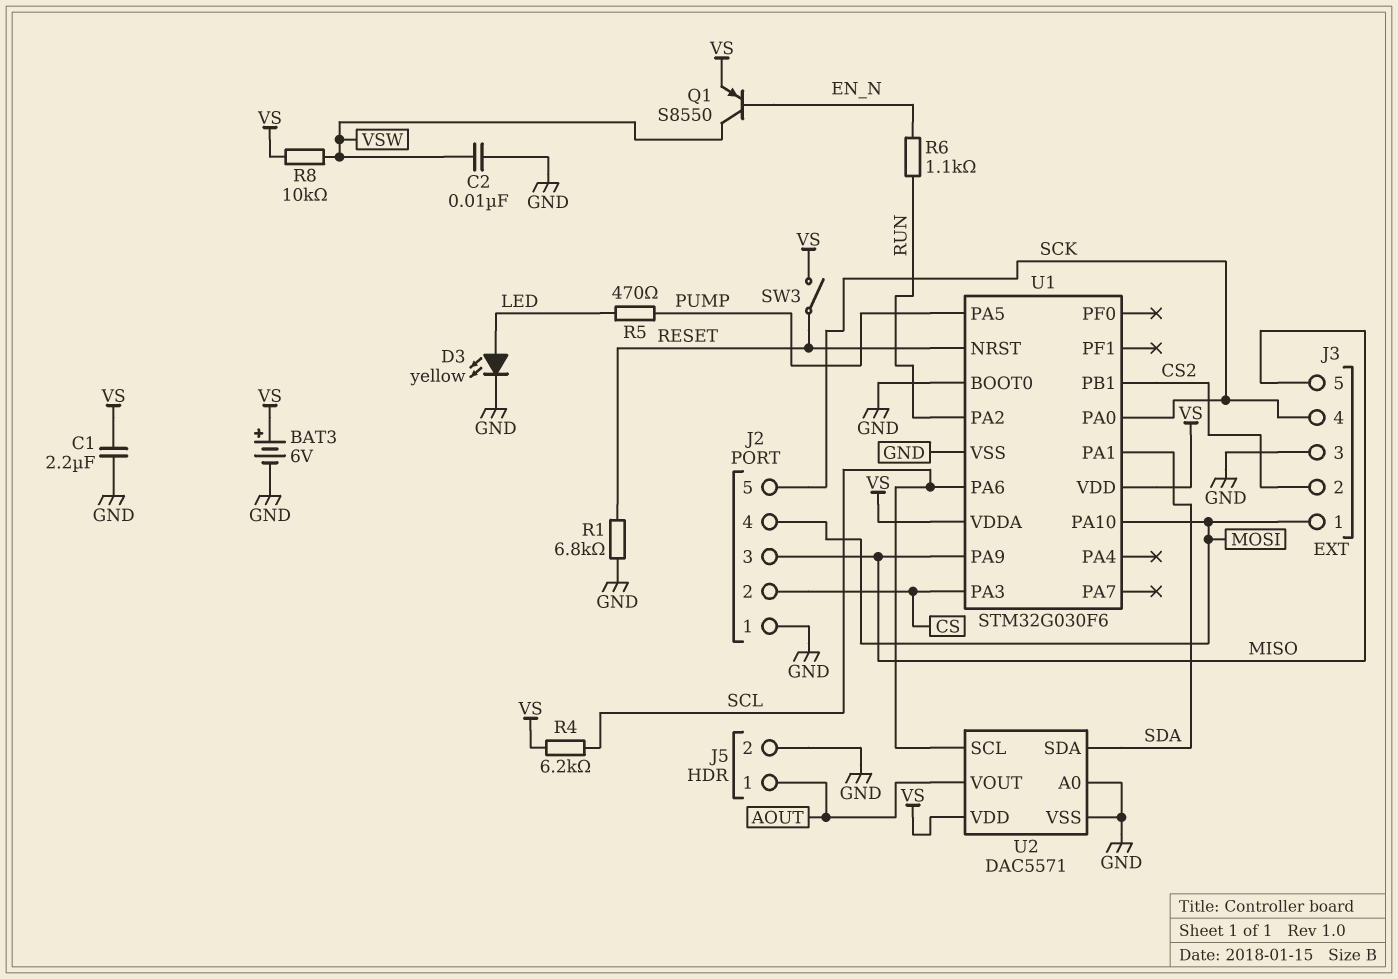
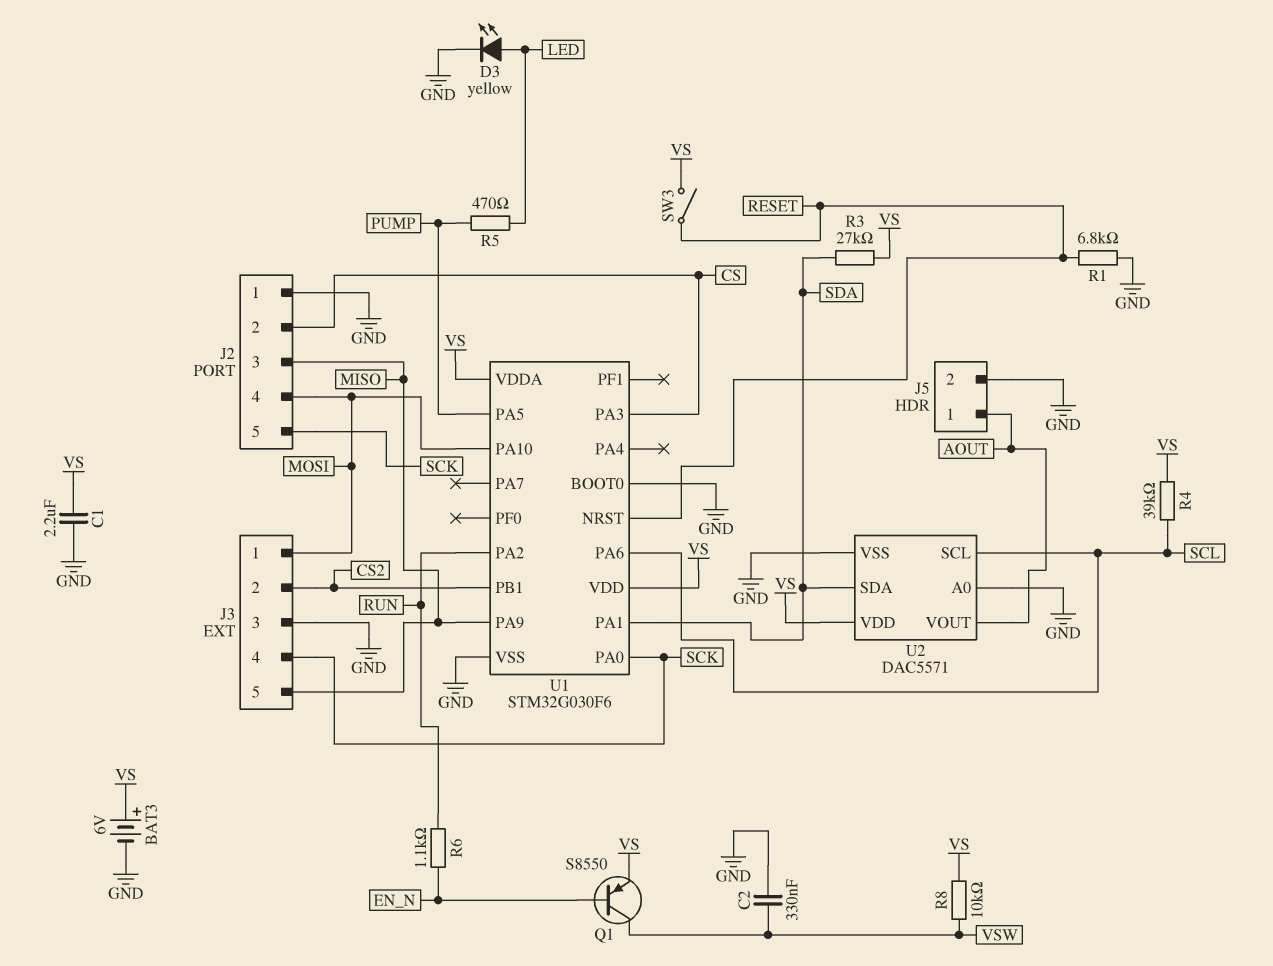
C2: 10nF (GND, VSW) -> 330nF (GND, VSW)
R3: none -> 27k (SDA, VS)
R4: 6.2k (SCL, VS) -> 39k (SCL, VS)

